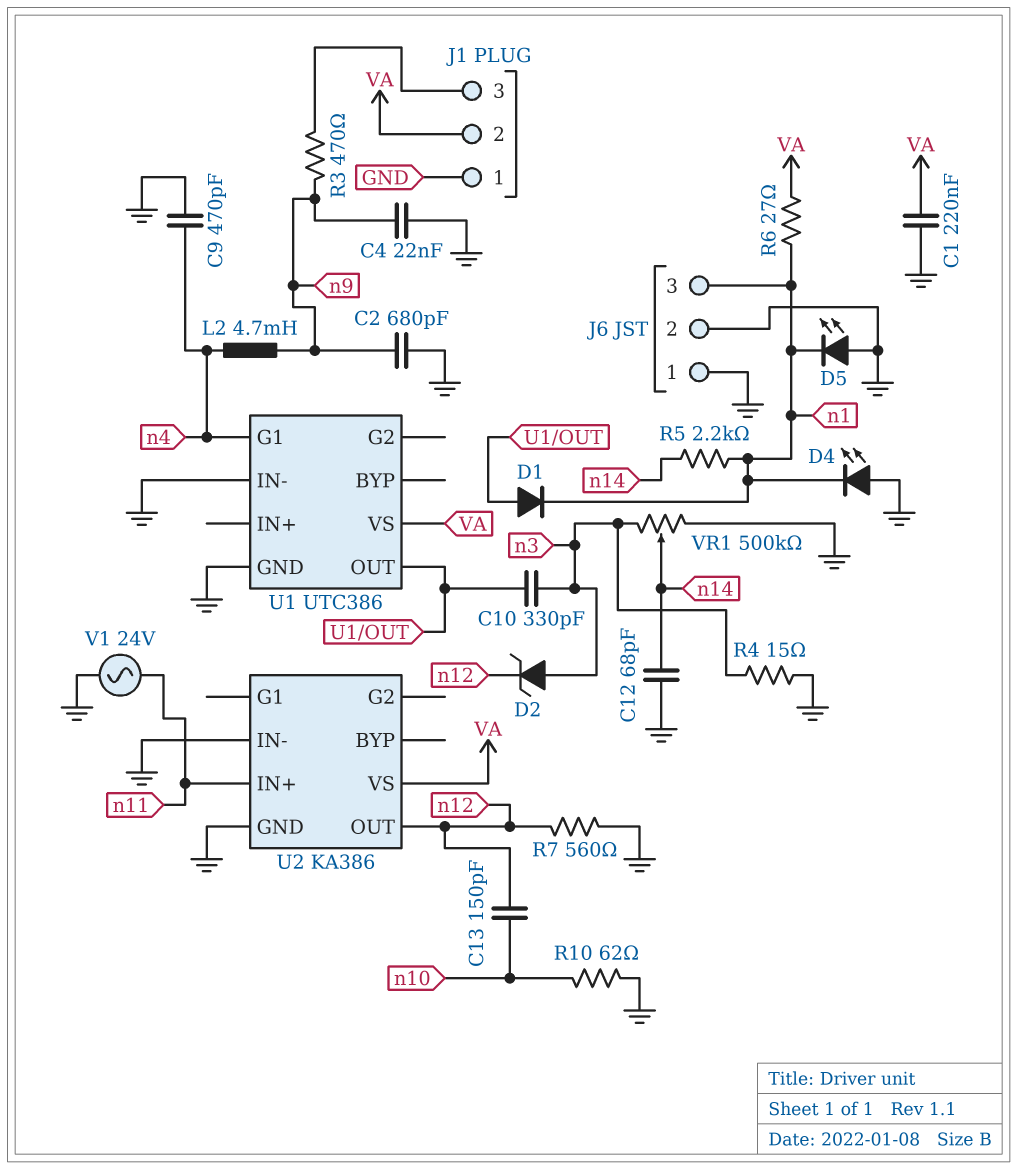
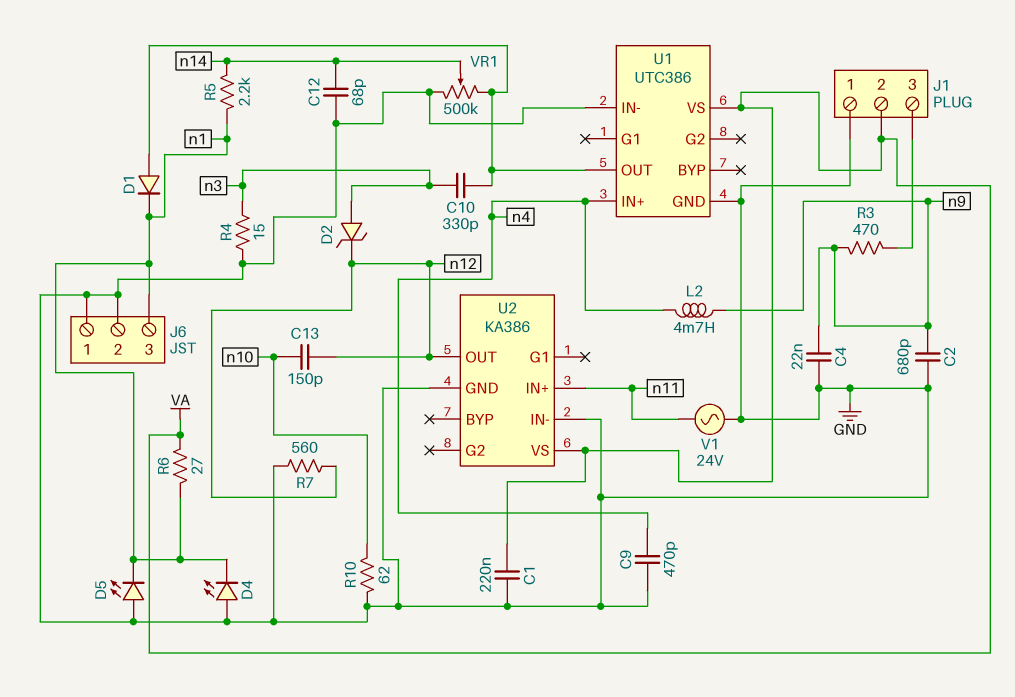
U1 pin G1: n4 -> none
U1 pin IN+: none -> n4
VR1: 500k (GND, n3, wiper n14) -> 500k (GND, U1/OUT, wiper n14)

